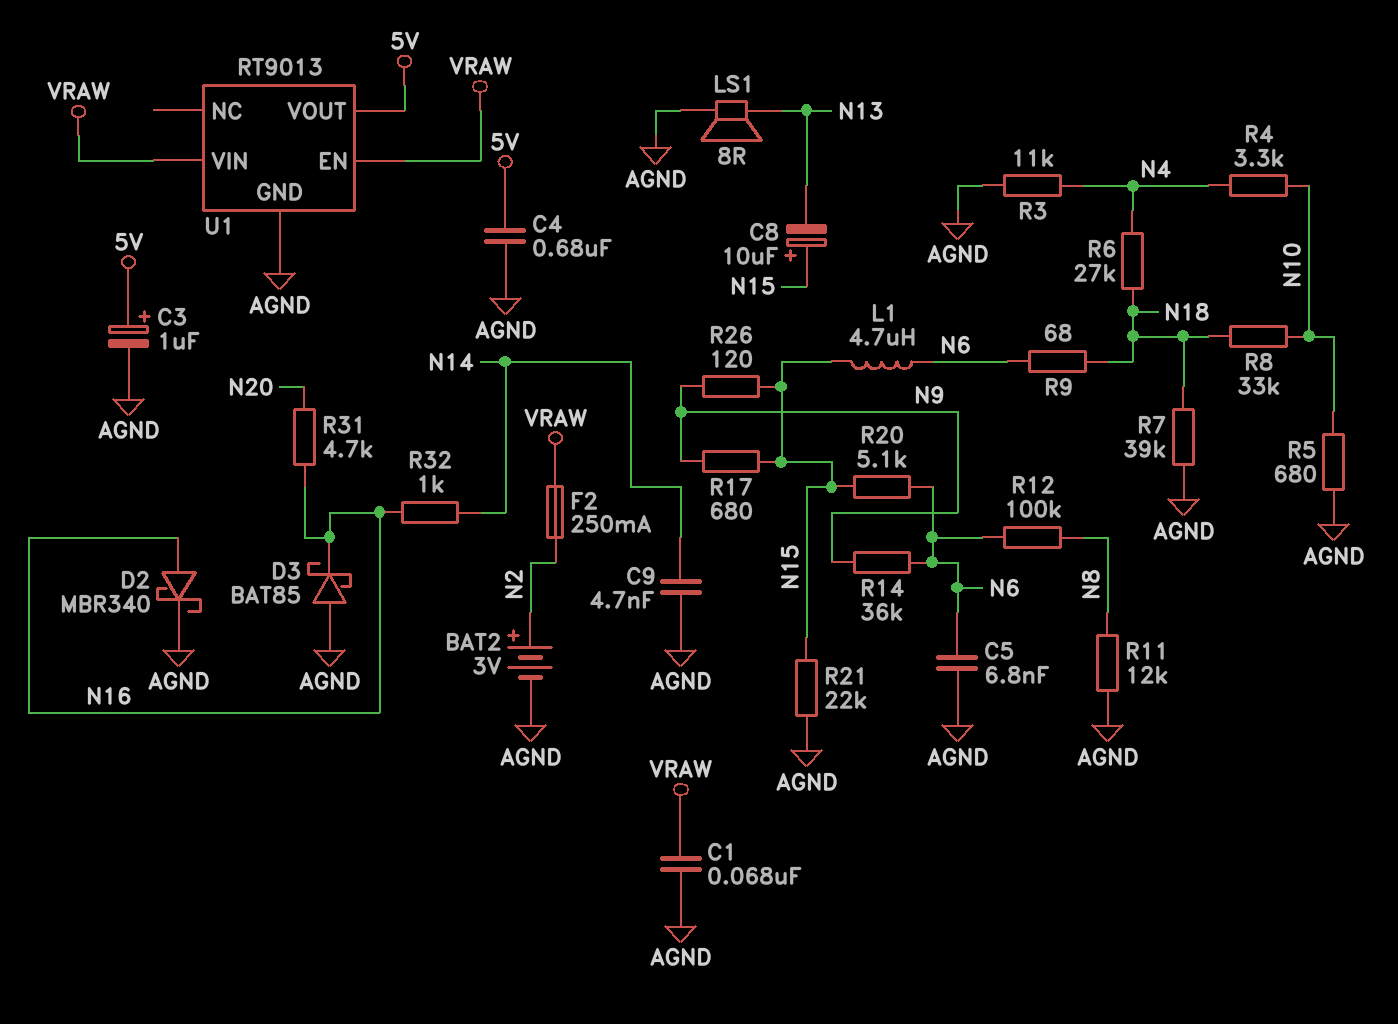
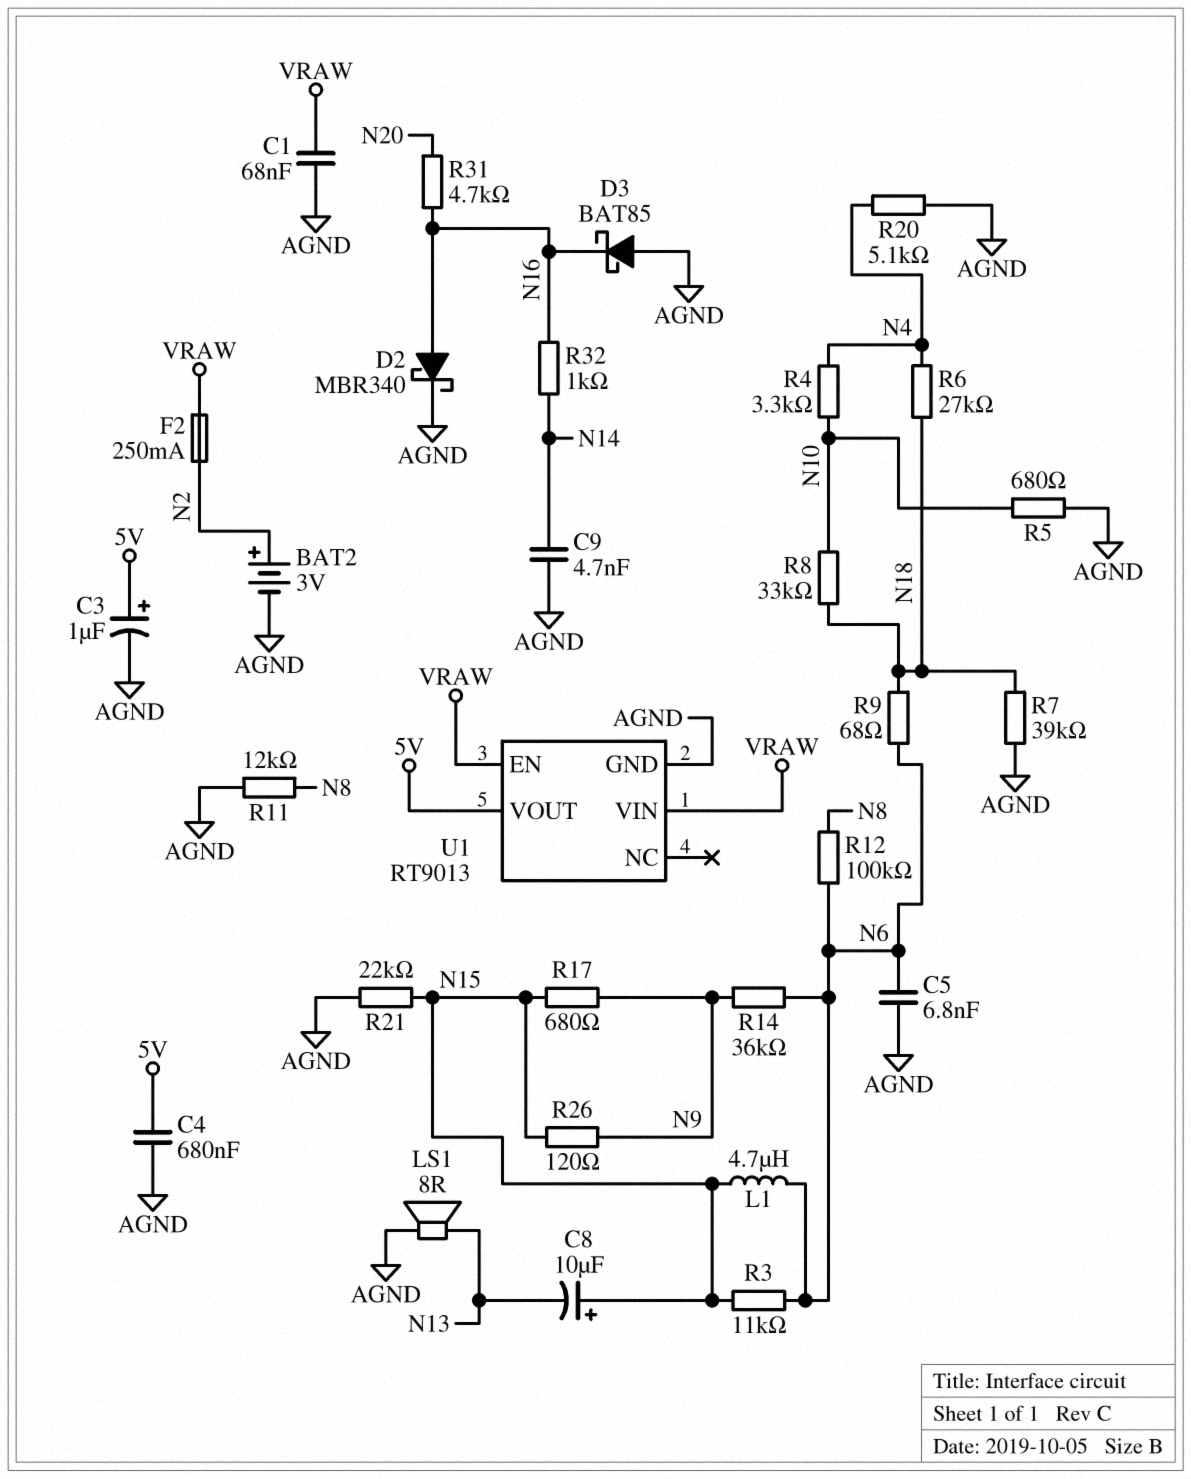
R3: 11k (AGND, N4) -> 11k (N6, N15)
R20: 5.1k (N6, N15) -> 5.1k (AGND, N4)

